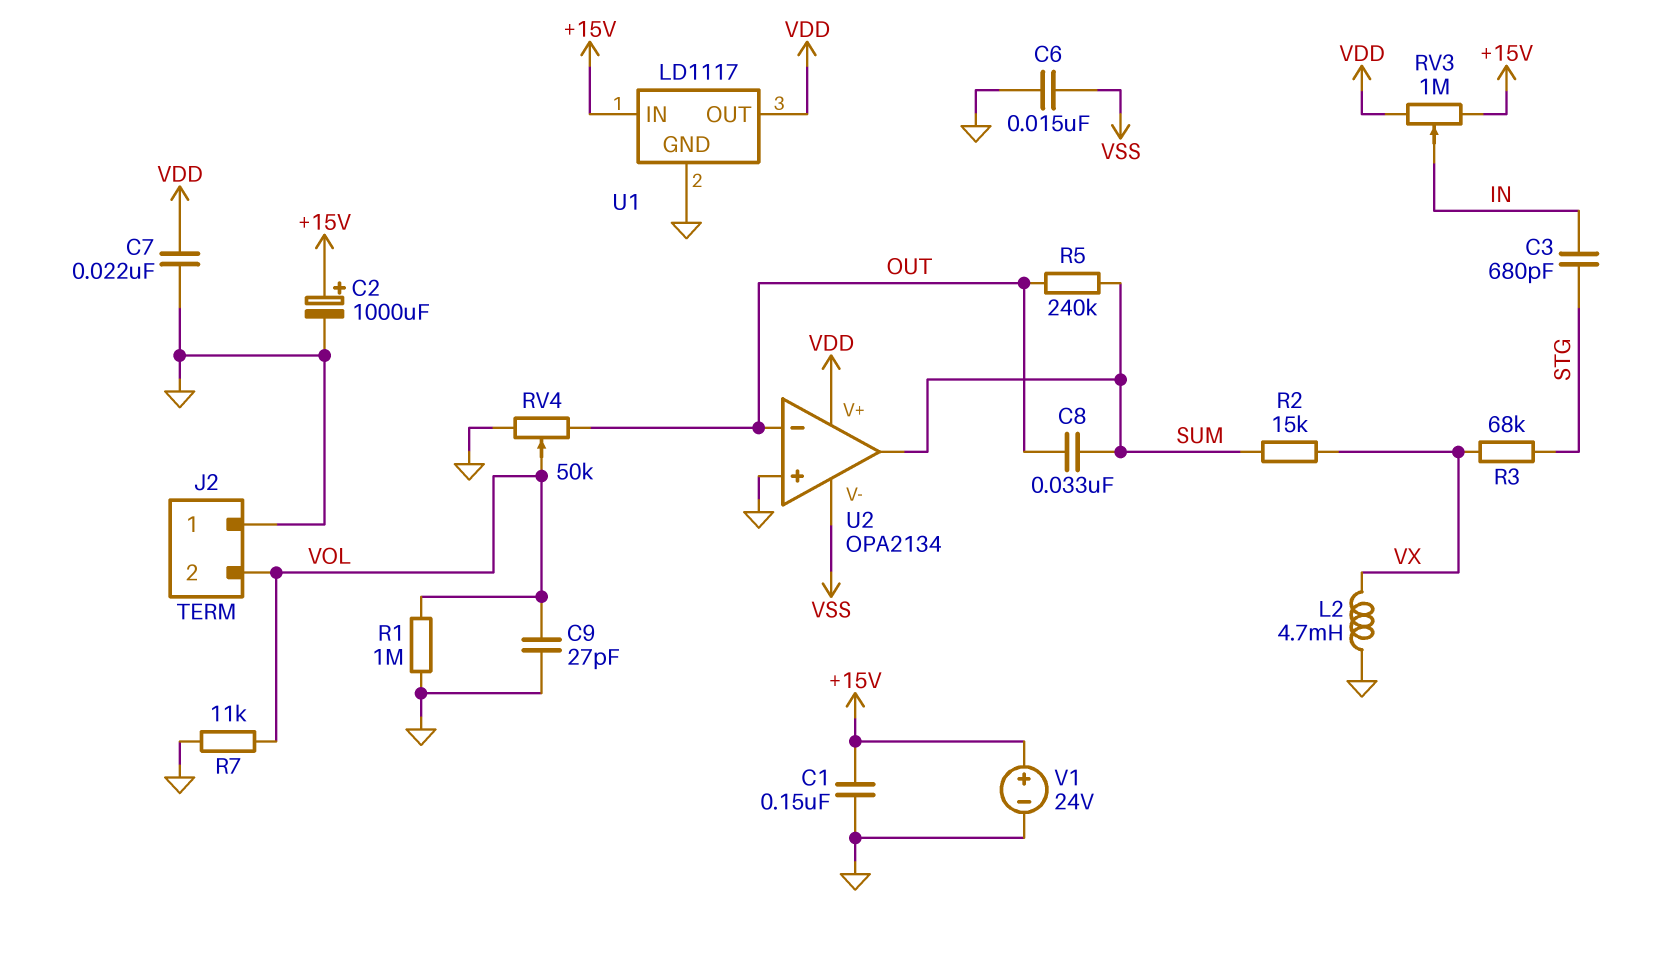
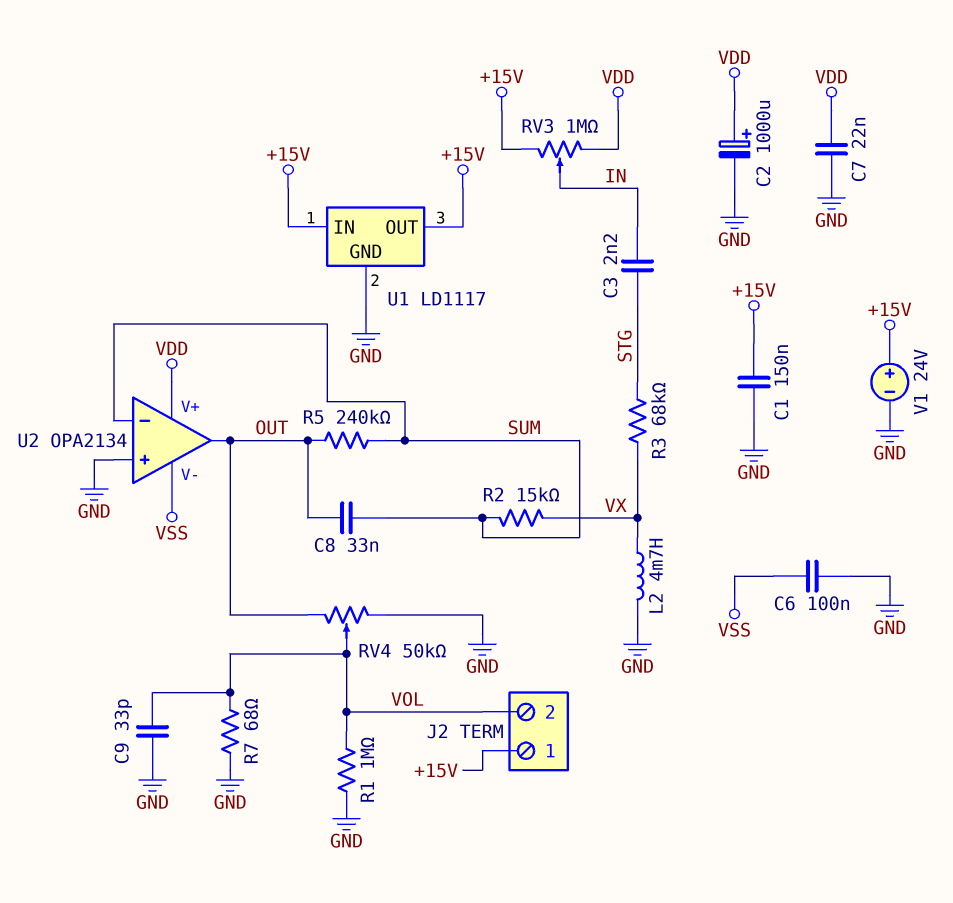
C2: 1000uF (plus +15V, minus GND) -> 1000uF (plus VDD, minus GND)
C3: 680pF (IN, STG) -> 2.2nF (IN, STG)
C6: 15nF (GND, VSS) -> 100nF (GND, VSS)
C9: 27pF (GND, VOL) -> 33pF (GND, VOL)
J2 pin 1: GND -> +15V
R7: 11k (GND, VOL) -> 68 (GND, VOL)
U1 pin OUT: VDD -> +15V
U2 pin in-: OUT -> SUM
U2 pin out: SUM -> OUT

